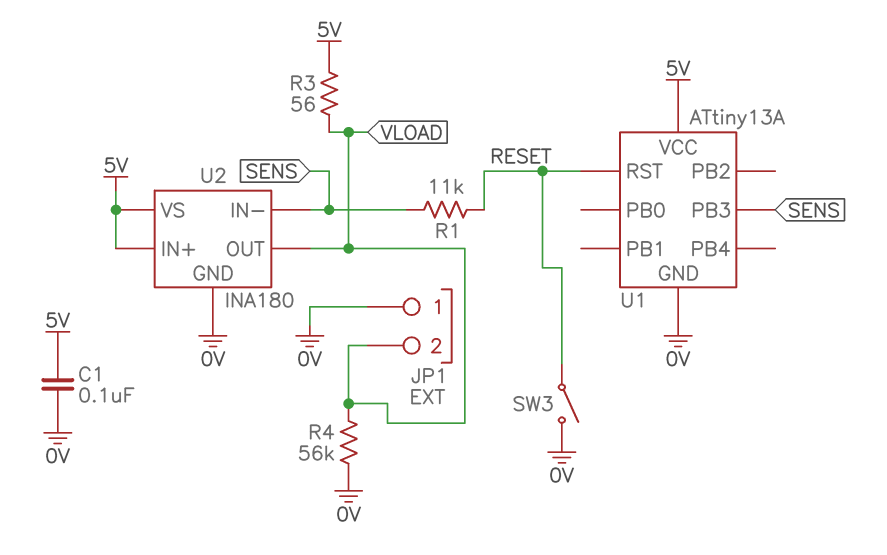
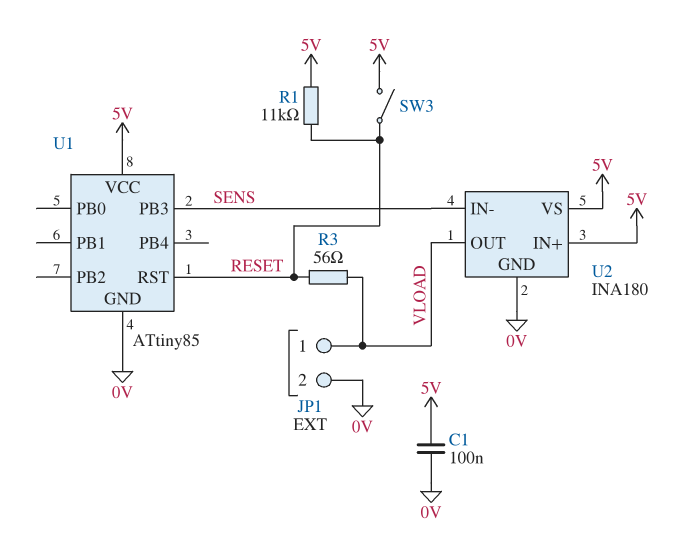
JP1 pin 1: 0V -> VLOAD
JP1 pin 2: VLOAD -> 0V
R1: 11k (RESET, SENS) -> 11k (5V, RESET)
R3: 56 (5V, VLOAD) -> 56 (RESET, VLOAD)
R4: 56k (0V, VLOAD) -> none
SW3: switch (0V, RESET) -> switch (5V, RESET)
U1: ATtiny13A -> ATtiny85

